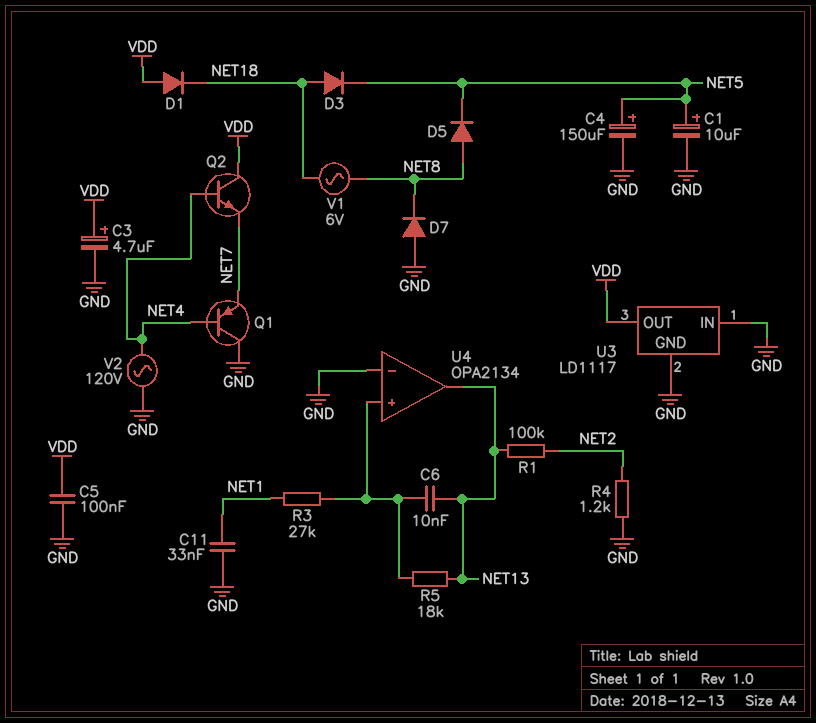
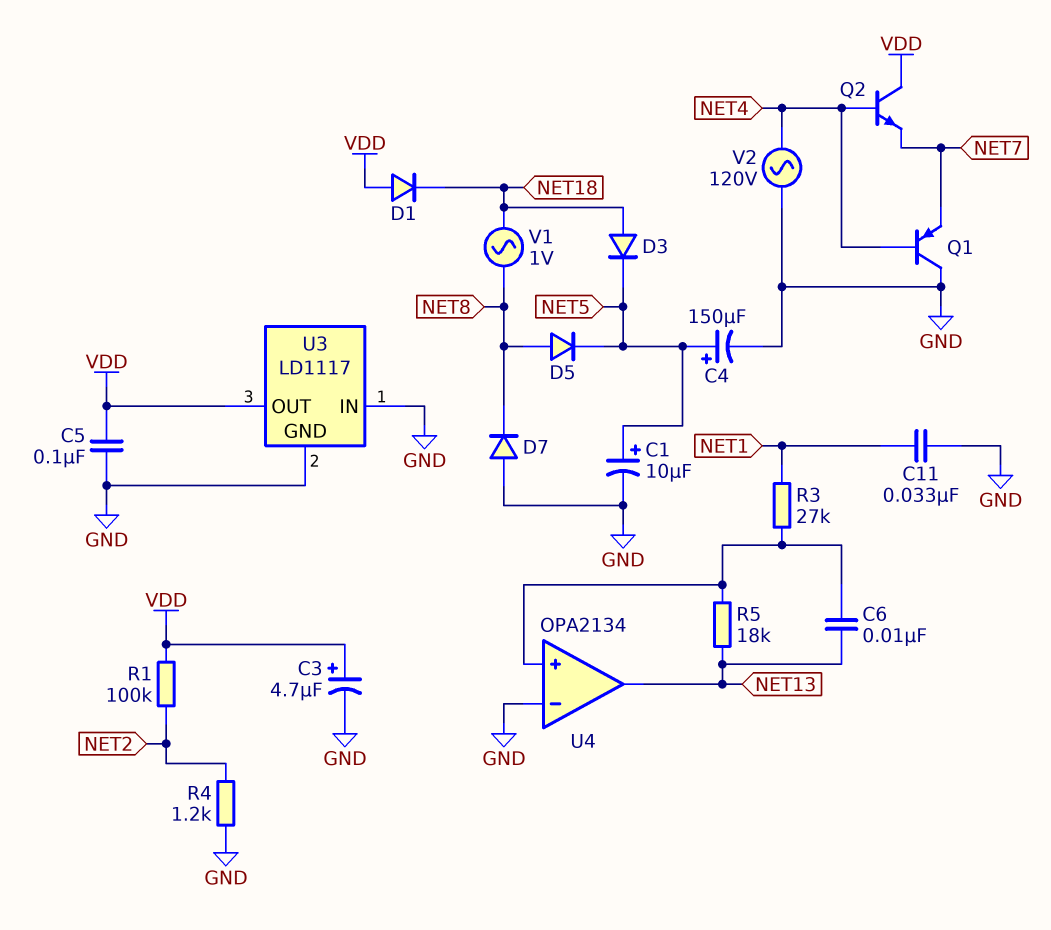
R1: 100k (NET2, NET13) -> 100k (NET2, VDD)
V1: AC 6V (NET8, NET18) -> AC 1V (NET8, NET18)

